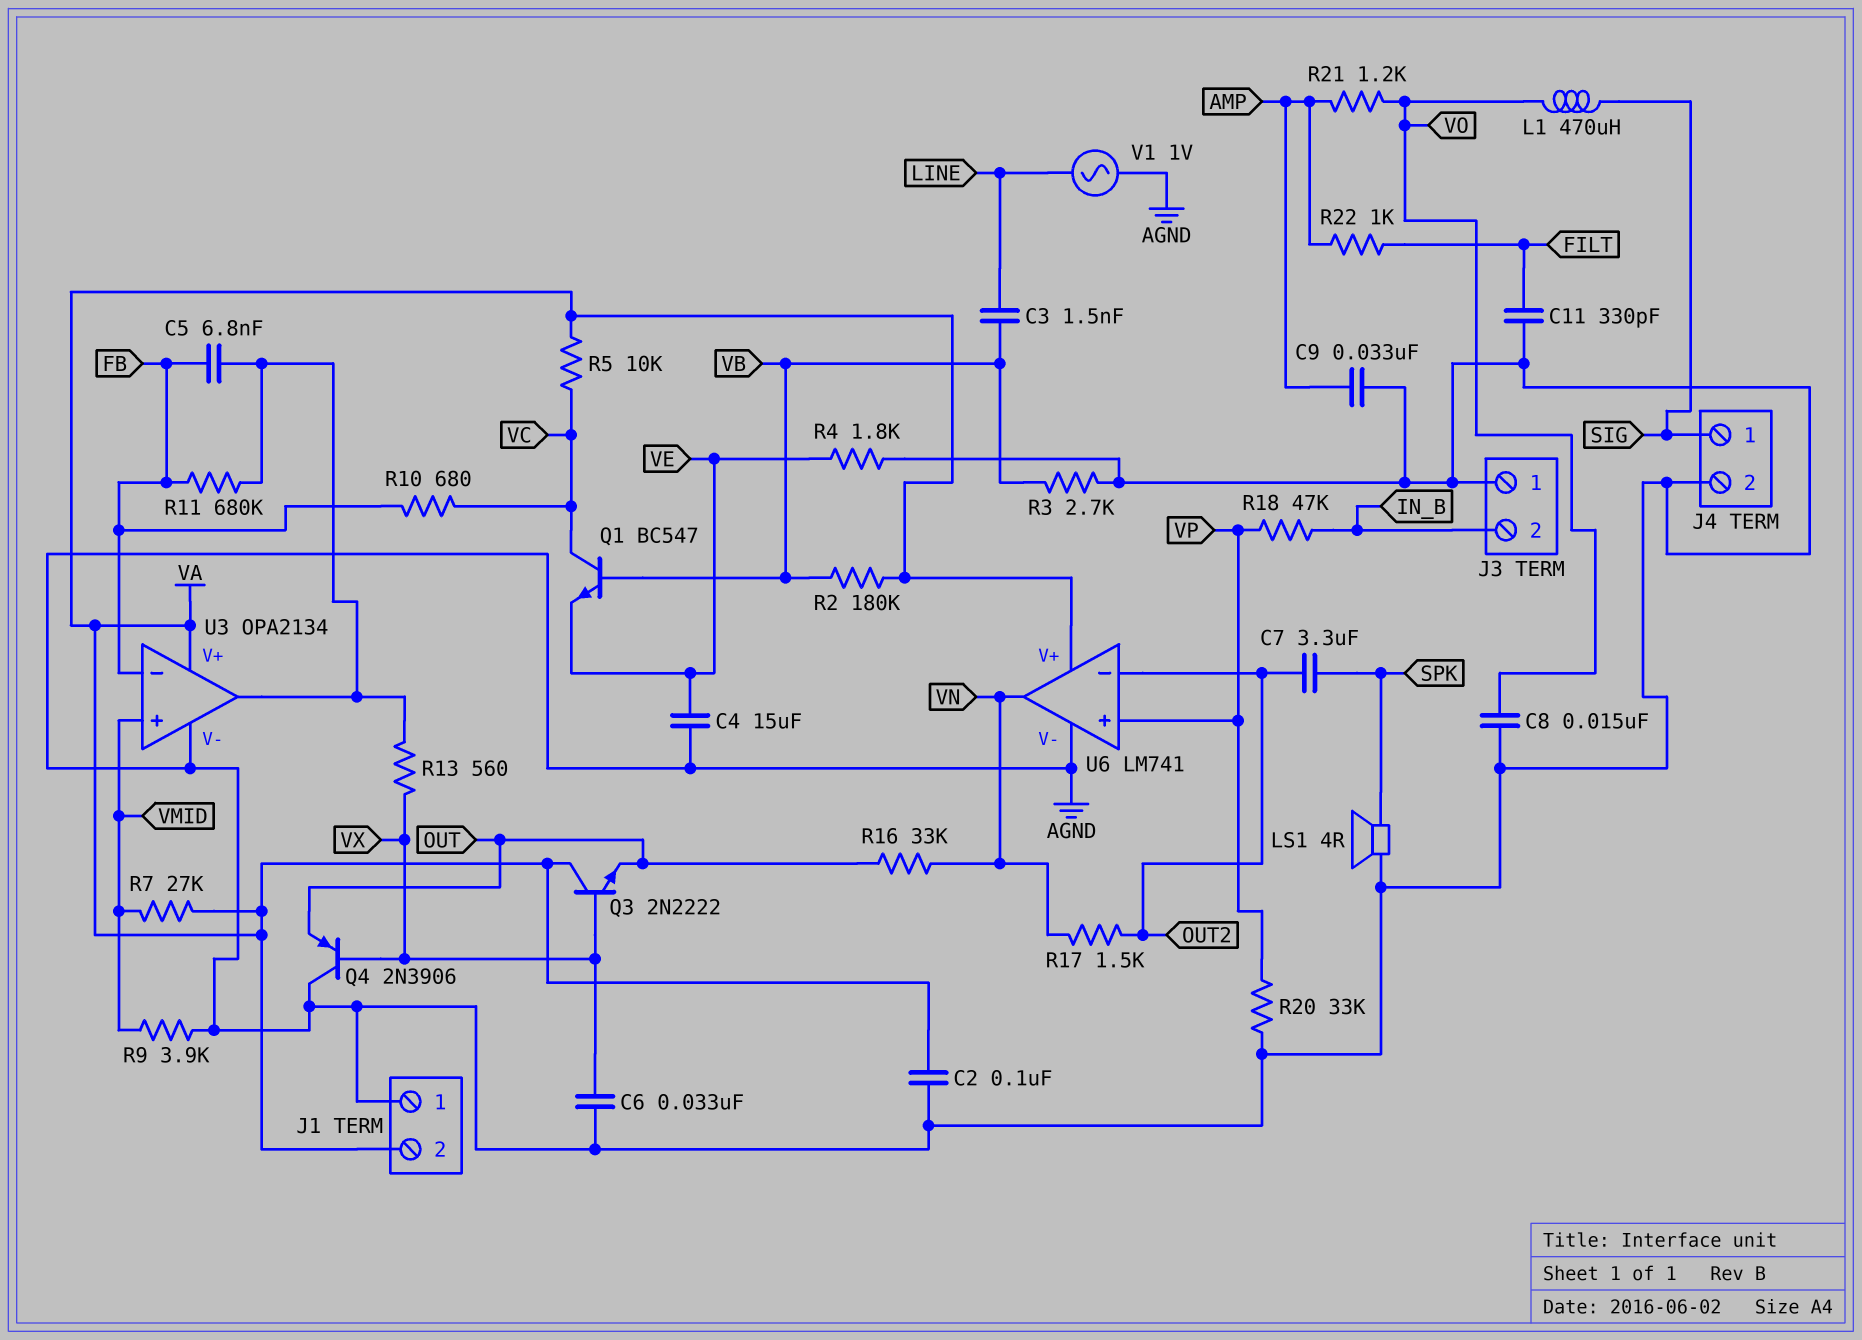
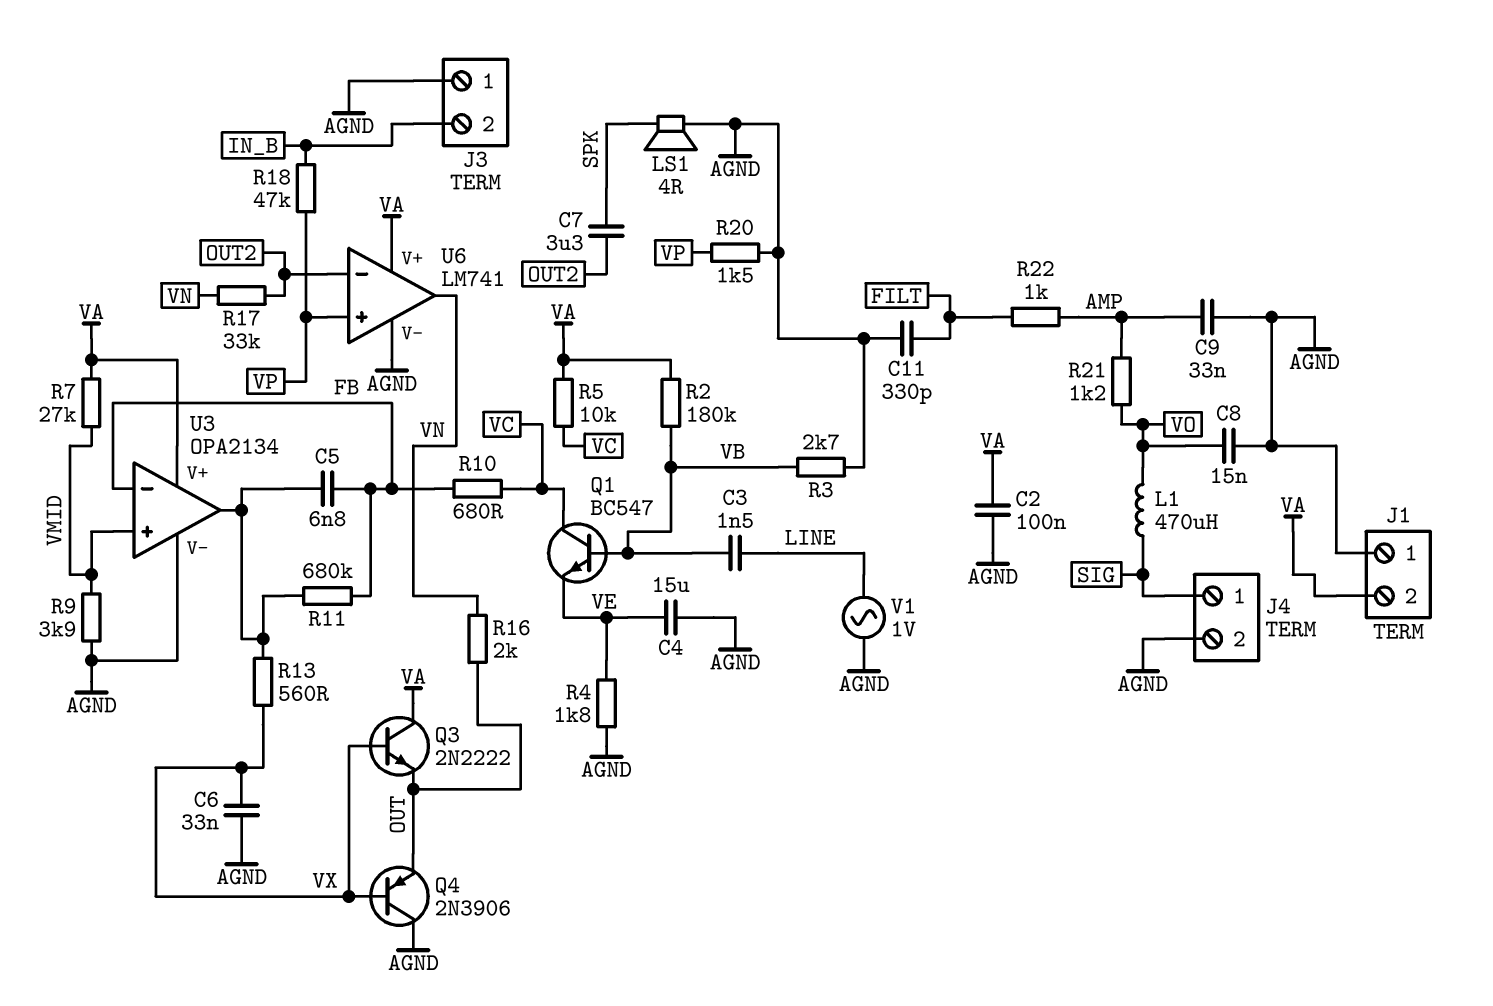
R16: 33k (OUT, VN) -> 2k (OUT, VN)
R17: 1.5k (OUT2, VN) -> 33k (OUT2, VN)
R20: 33k (AGND, VP) -> 1.5k (AGND, VP)

